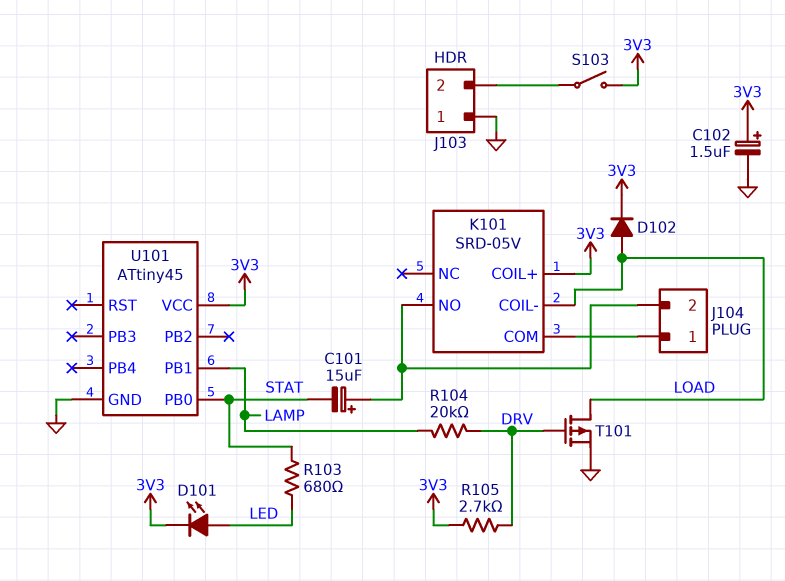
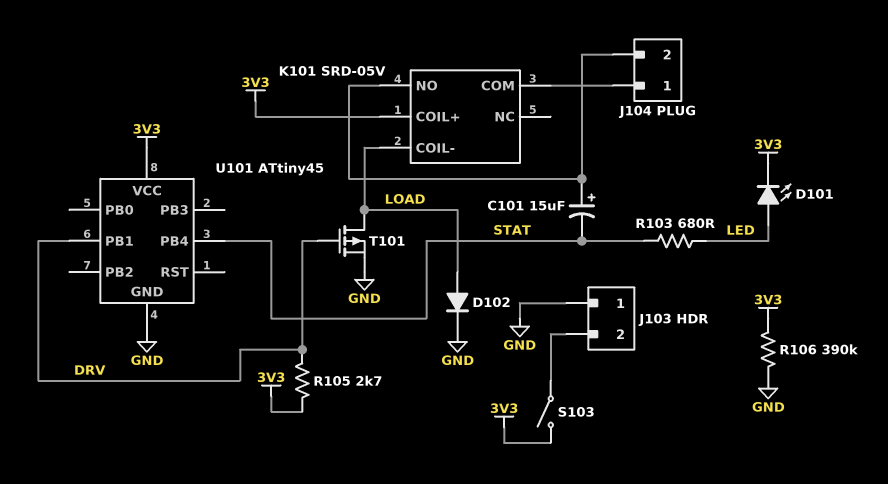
C102: 1.5uF (plus 3V3, minus GND) -> none
D102: diode (A LOAD, K 3V3) -> diode (A LOAD, K GND)
R104: 20k (DRV, LAMP) -> none
R106: none -> 390k (3V3, GND)
U101 pin PB0: STAT -> none
U101 pin PB1: LAMP -> DRV
U101 pin PB4: none -> STAT

